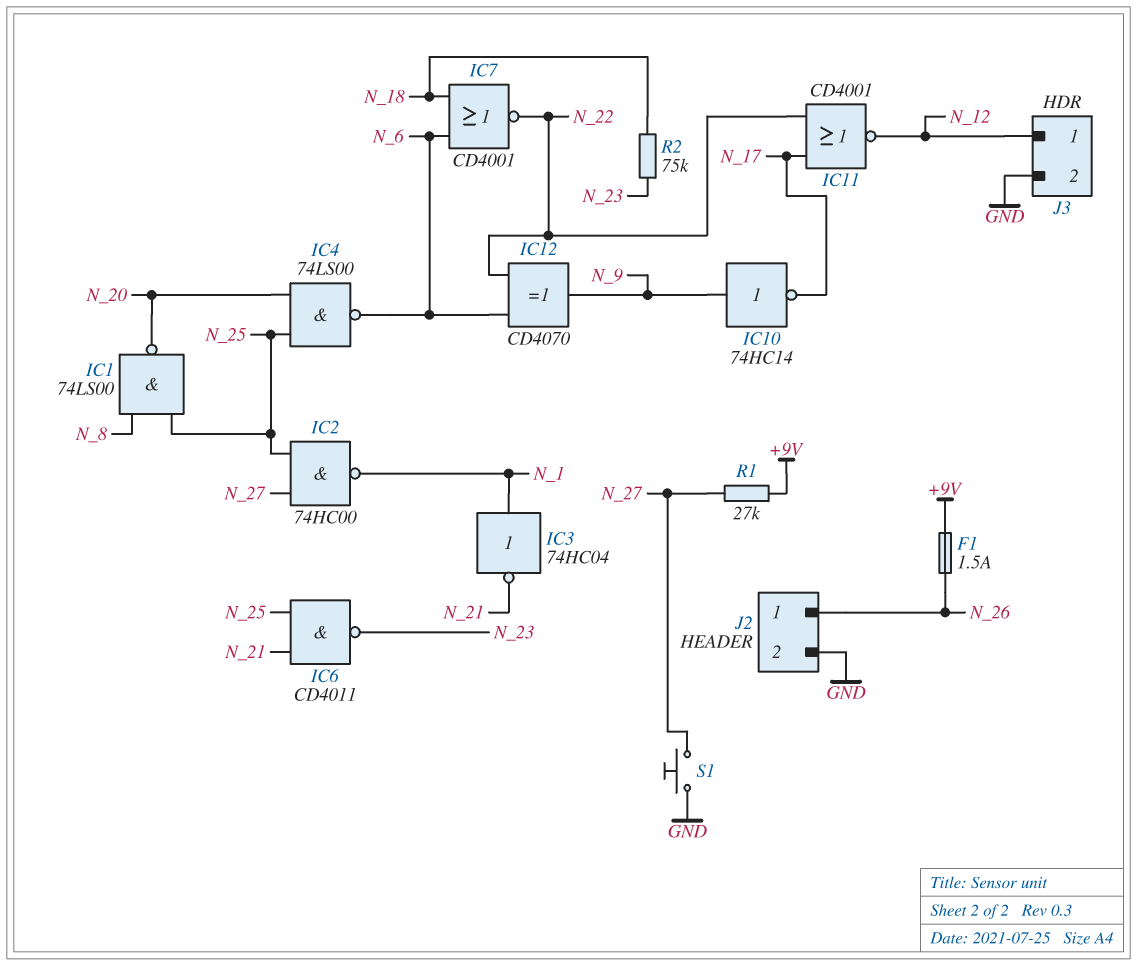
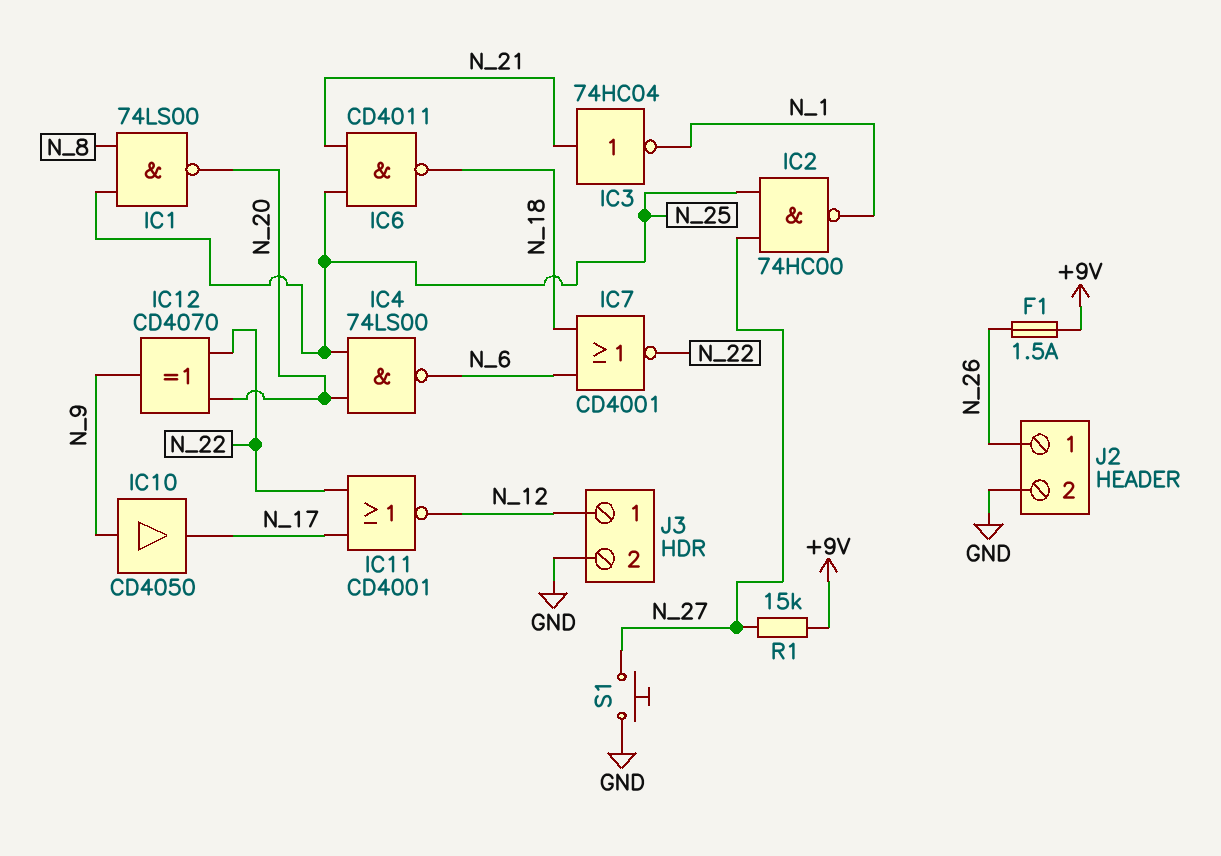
IC3: NOT 74HC04 (in N_1, out N_21) -> NOT 74HC04 (in N_21, out N_1)
IC6: NAND CD4011 (in N_21, in N_25, out N_23) -> NAND CD4011 (in N_21, in N_25, out N_18)
IC10: NOT 74HC14 (in N_9, out N_17) -> buffer CD4050 (in N_9, out N_17)
IC12: XOR CD4070 (in N_6, in N_22, out N_9) -> XOR CD4070 (in N_20, in N_22, out N_9)
R1: 27k (+9V, N_27) -> 15k (+9V, N_27)
R2: 75k (N_18, N_23) -> none

